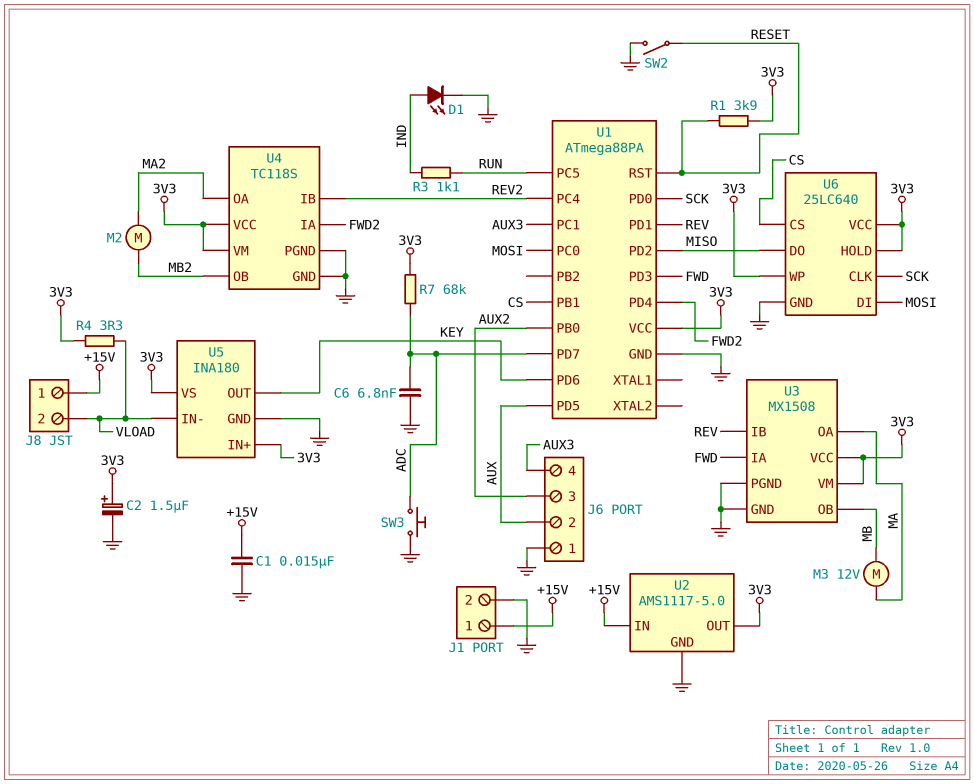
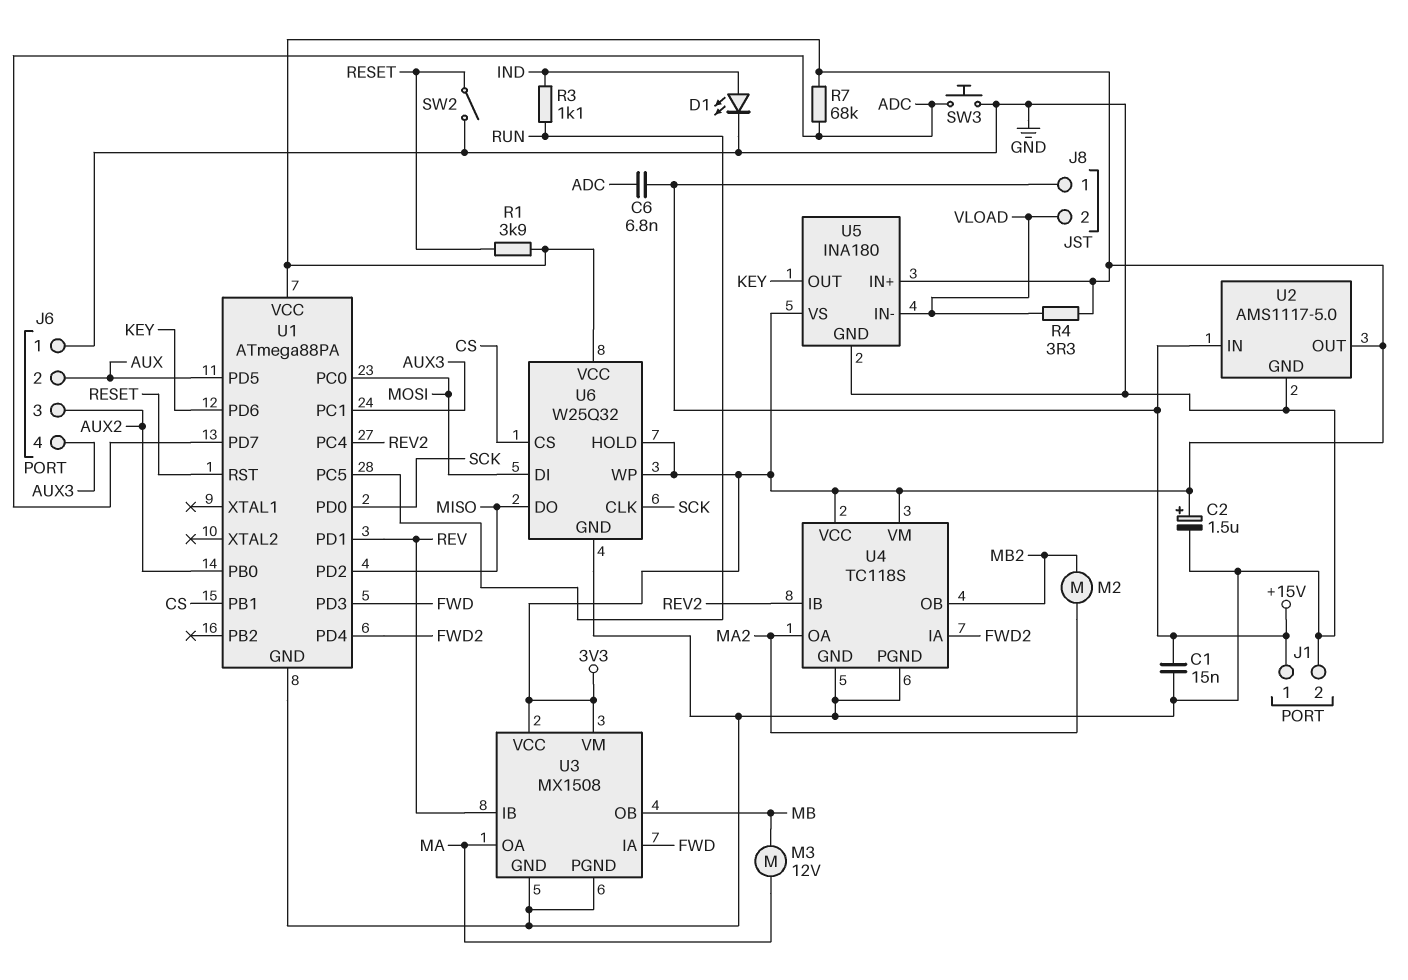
C6: 6.8nF (ADC, GND) -> 6.8nF (+15V, ADC)
U6: 25LC640 -> W25Q32

